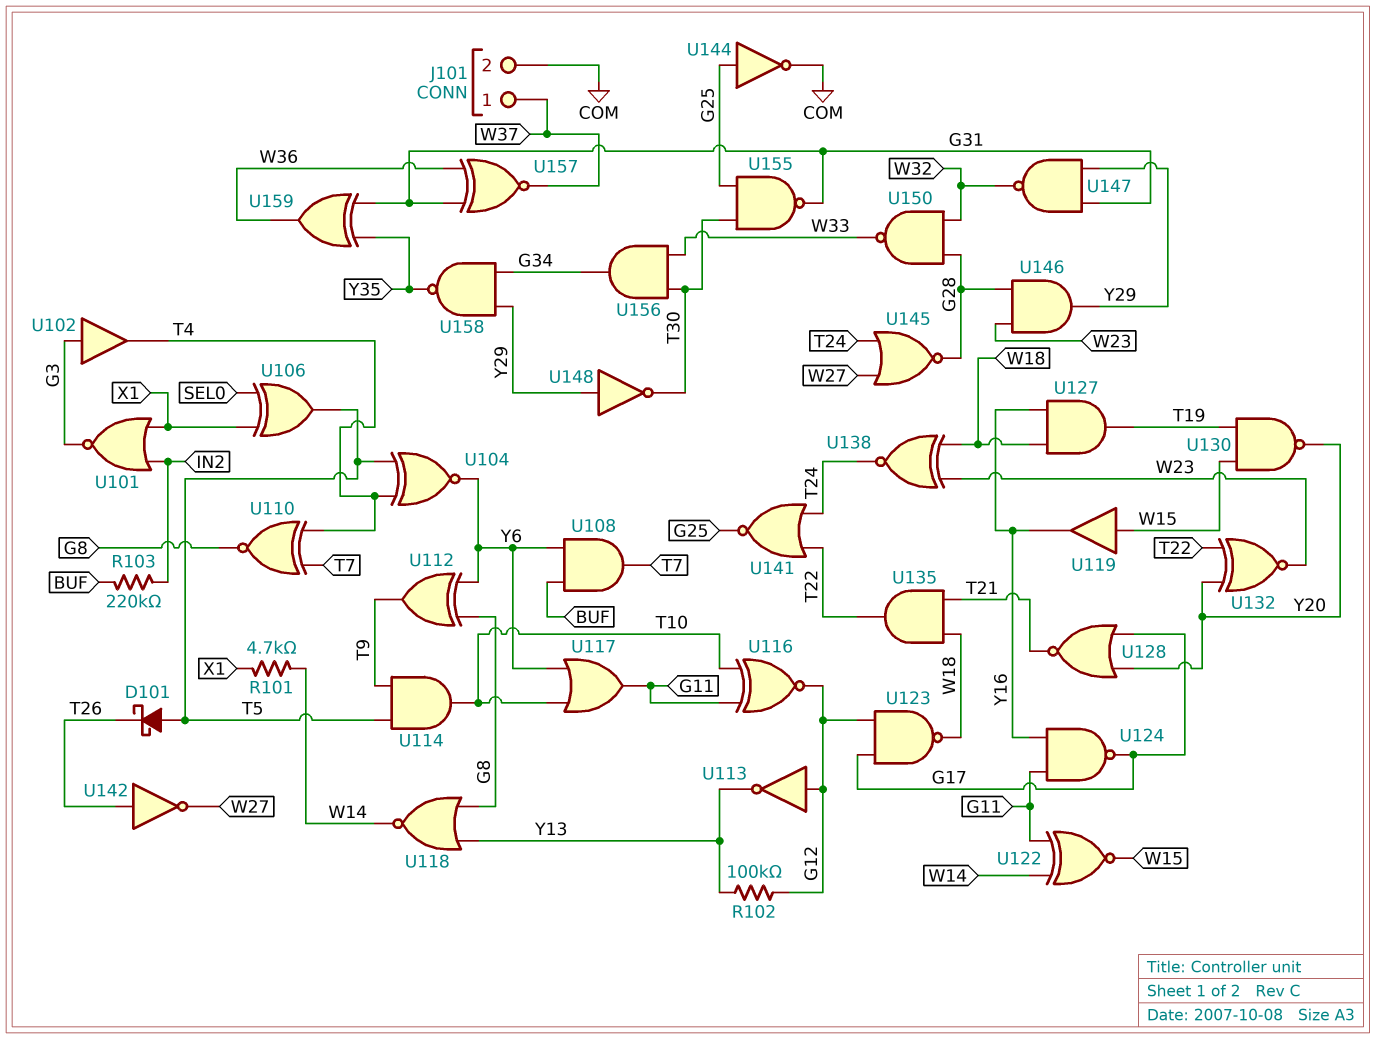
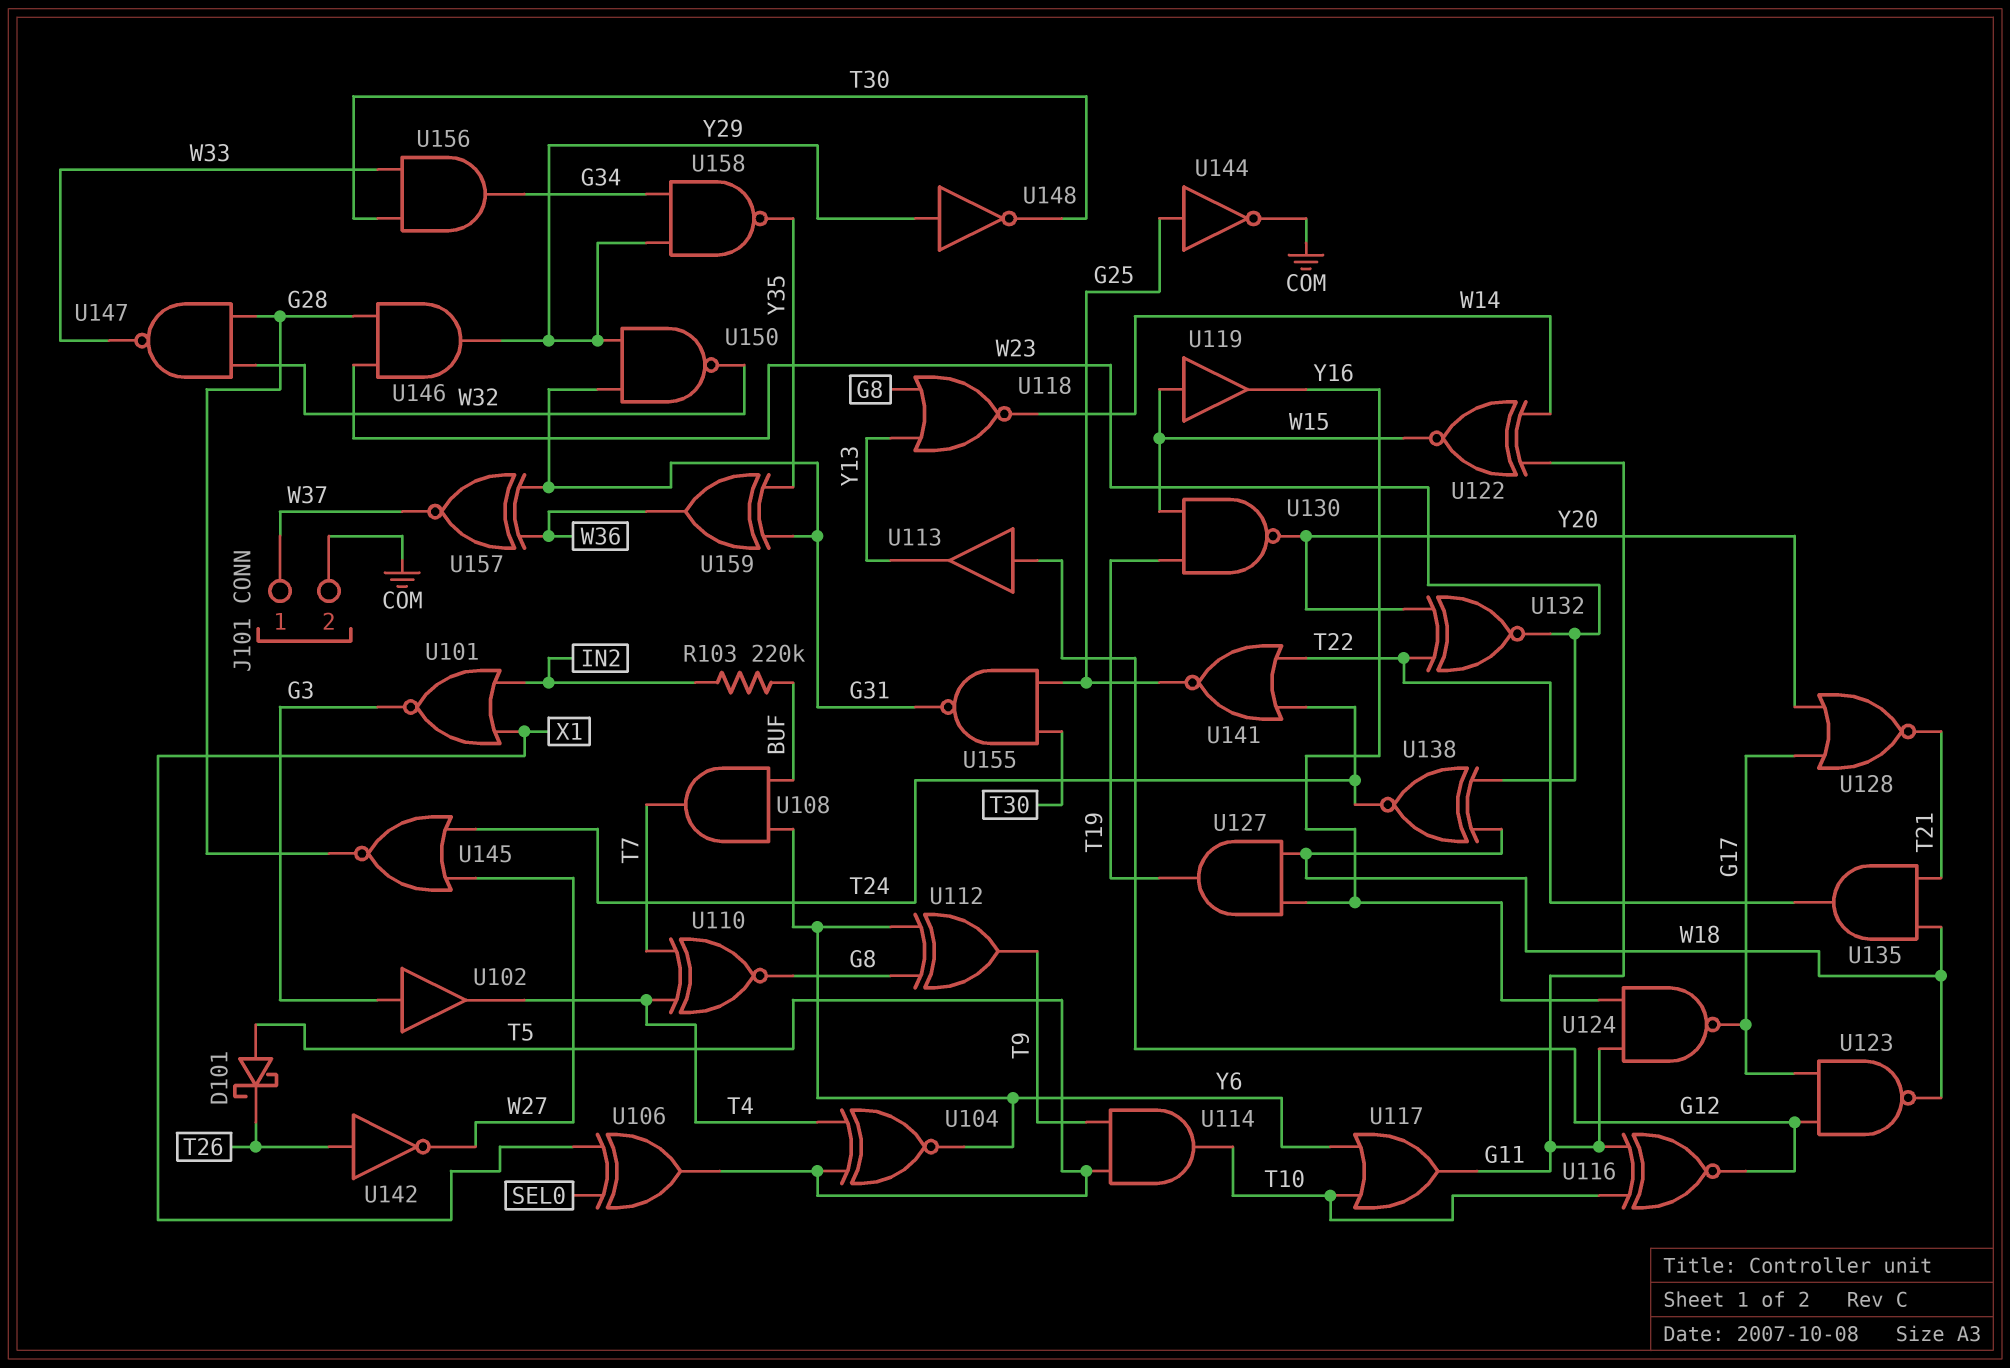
R101: 4.7k (W14, X1) -> none
R102: 100k (G12, Y13) -> none
U113: NOT (in G12, out Y13) -> buffer (in G12, out Y13)
U147: NAND (in G31, in Y29, out W32) -> NAND (in G28, in W32, out W33)
U150: NAND (in G28, in W32, out W33) -> NAND (in G31, in Y29, out W32)

